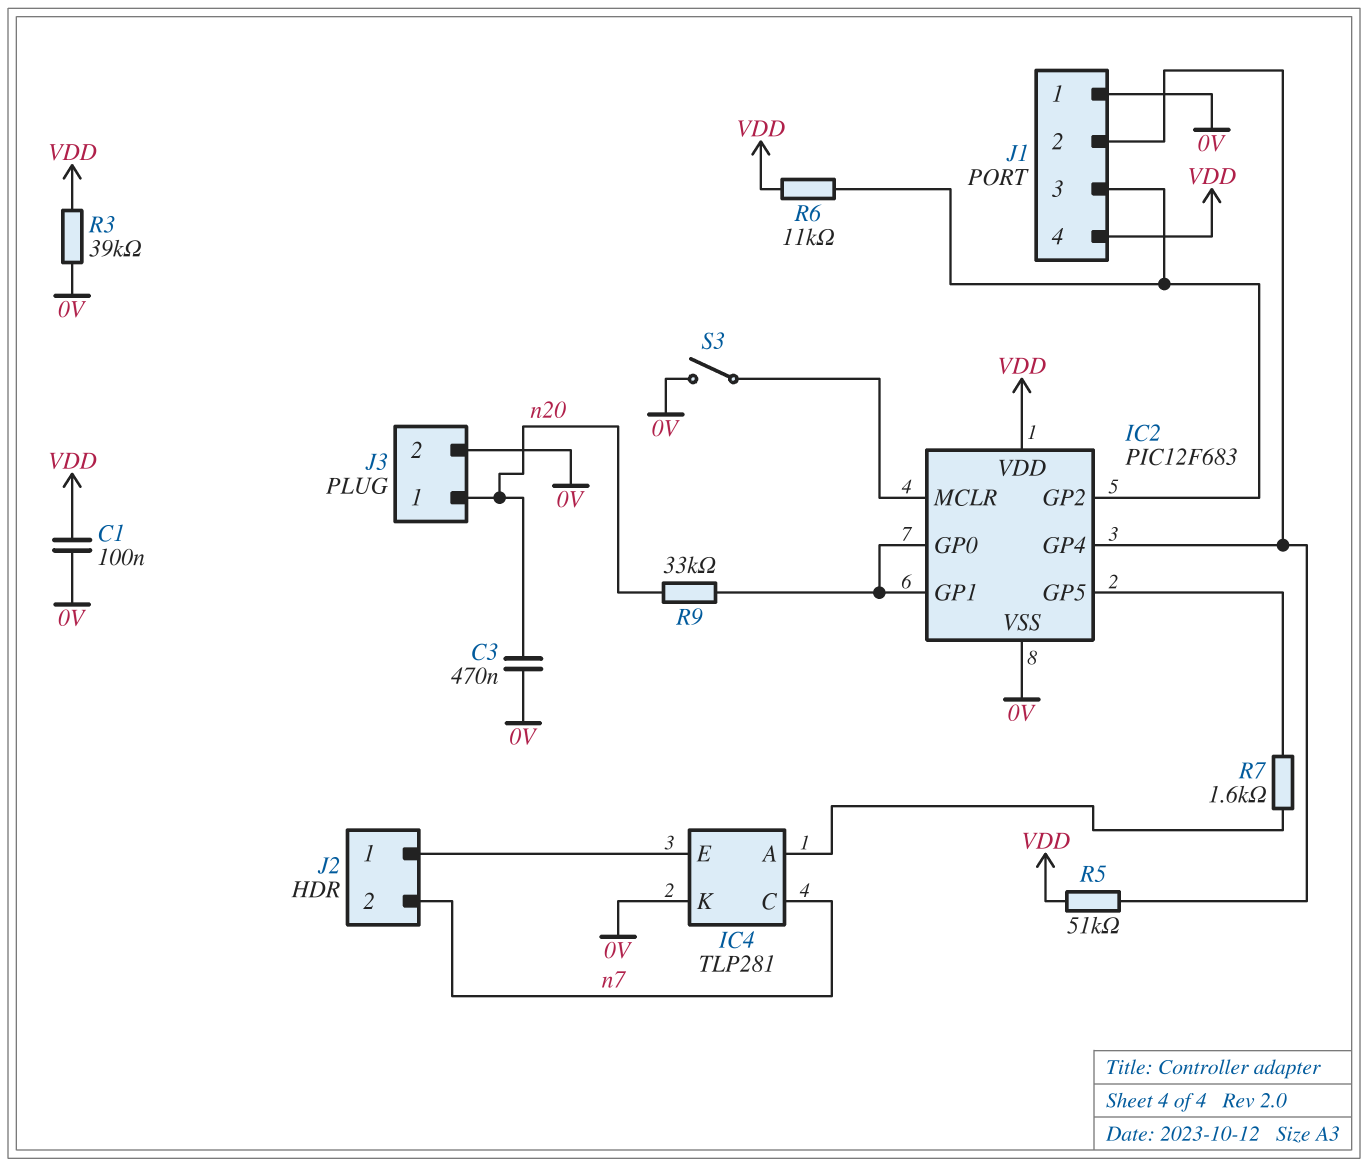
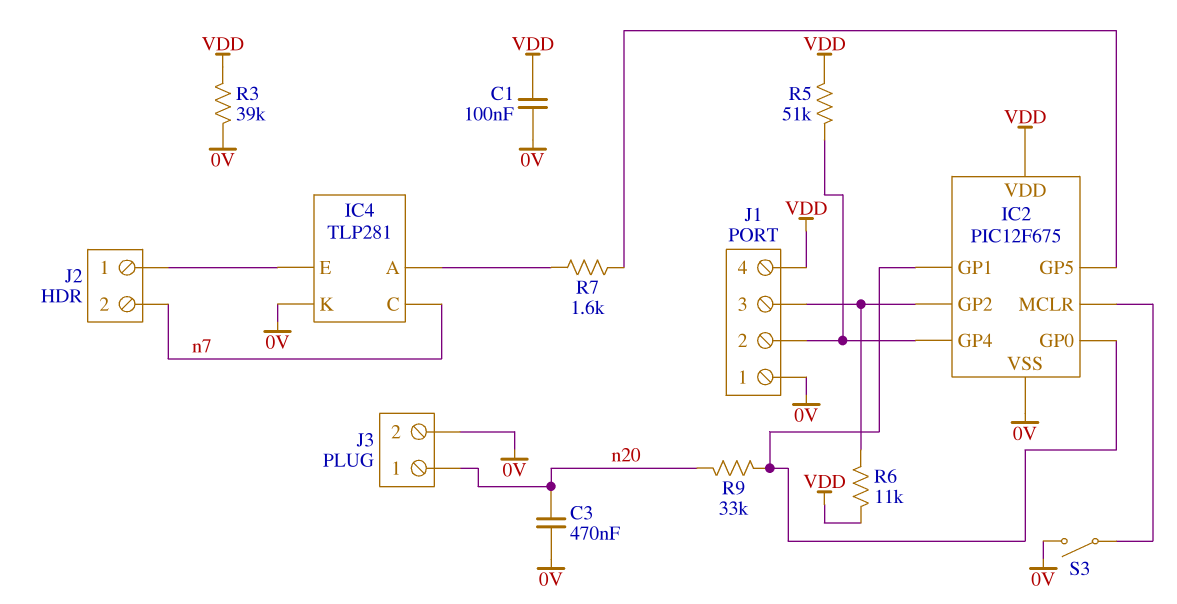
IC2: PIC12F683 -> PIC12F675

